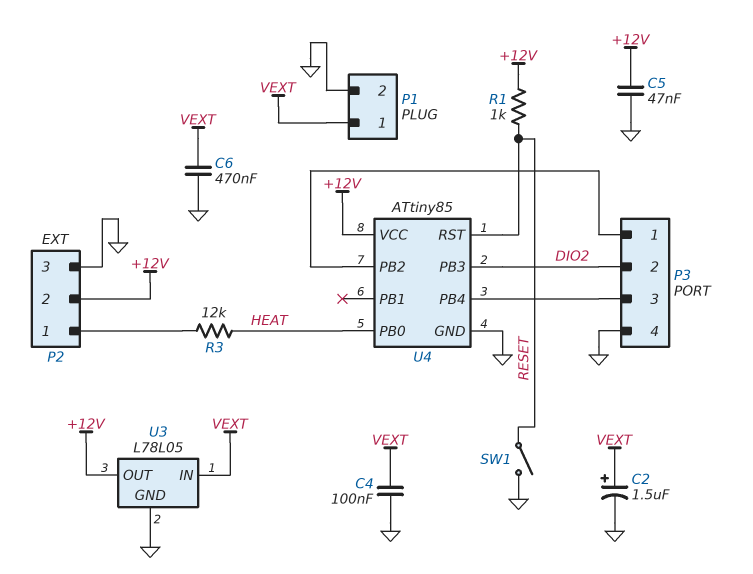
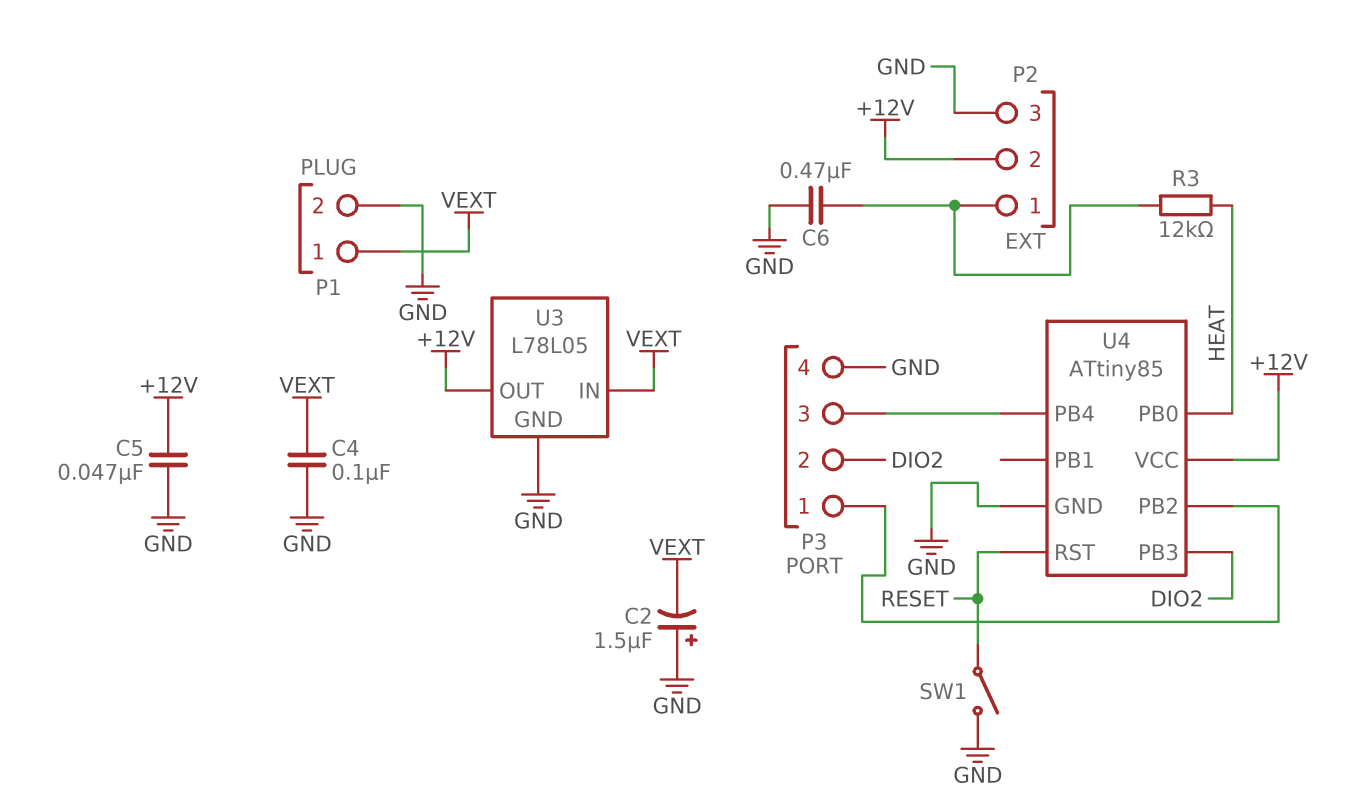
C2: 1.5uF (plus VEXT, minus GND) -> 1.5uF (plus GND, minus VEXT)
C6: 470nF (GND, VEXT) -> 470nF (GND, P2/1)
R1: 1k (+12V, RESET) -> none

